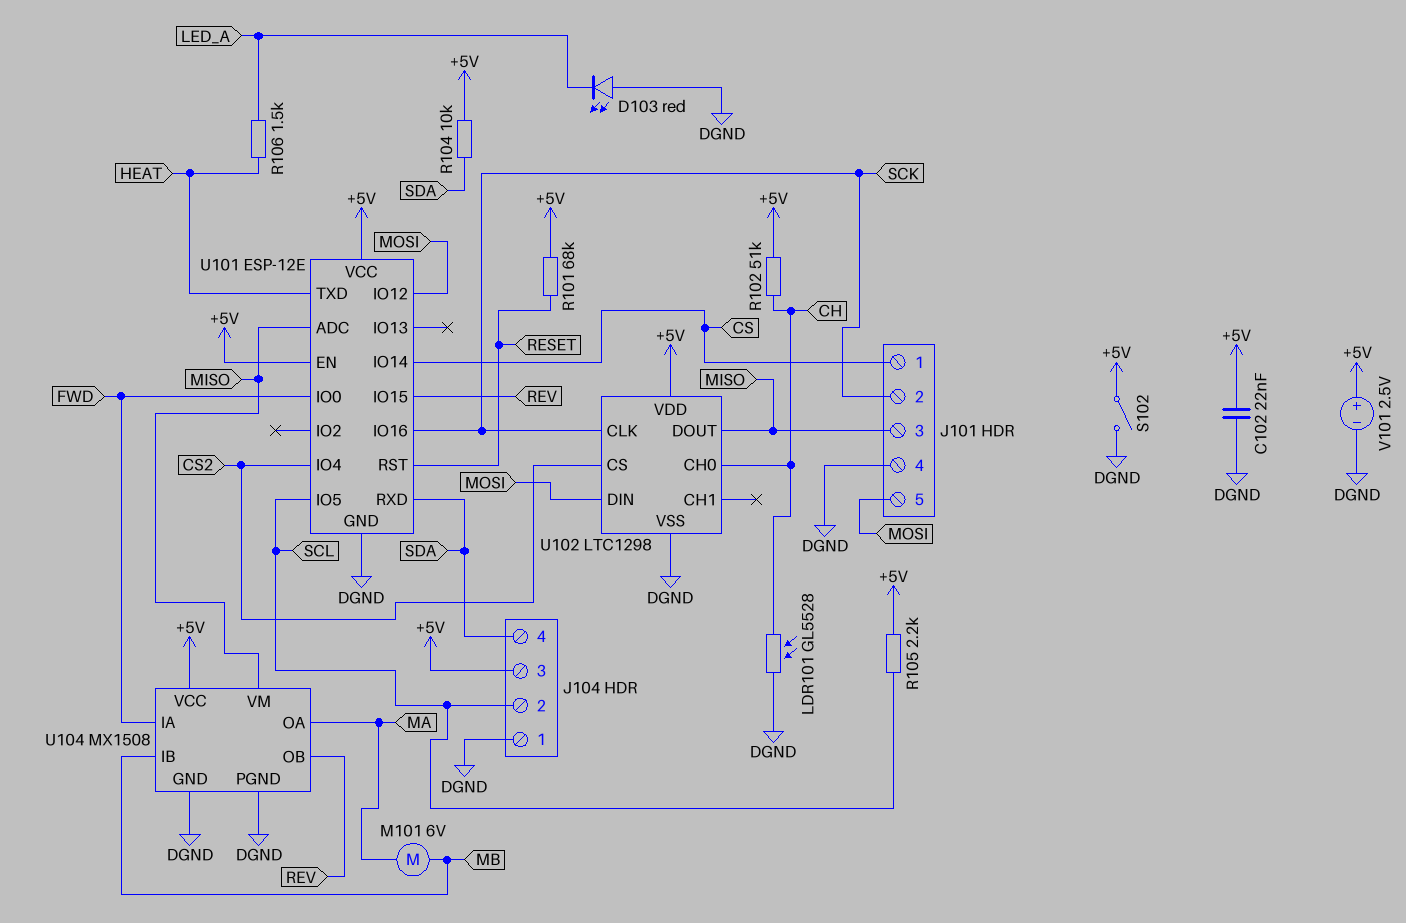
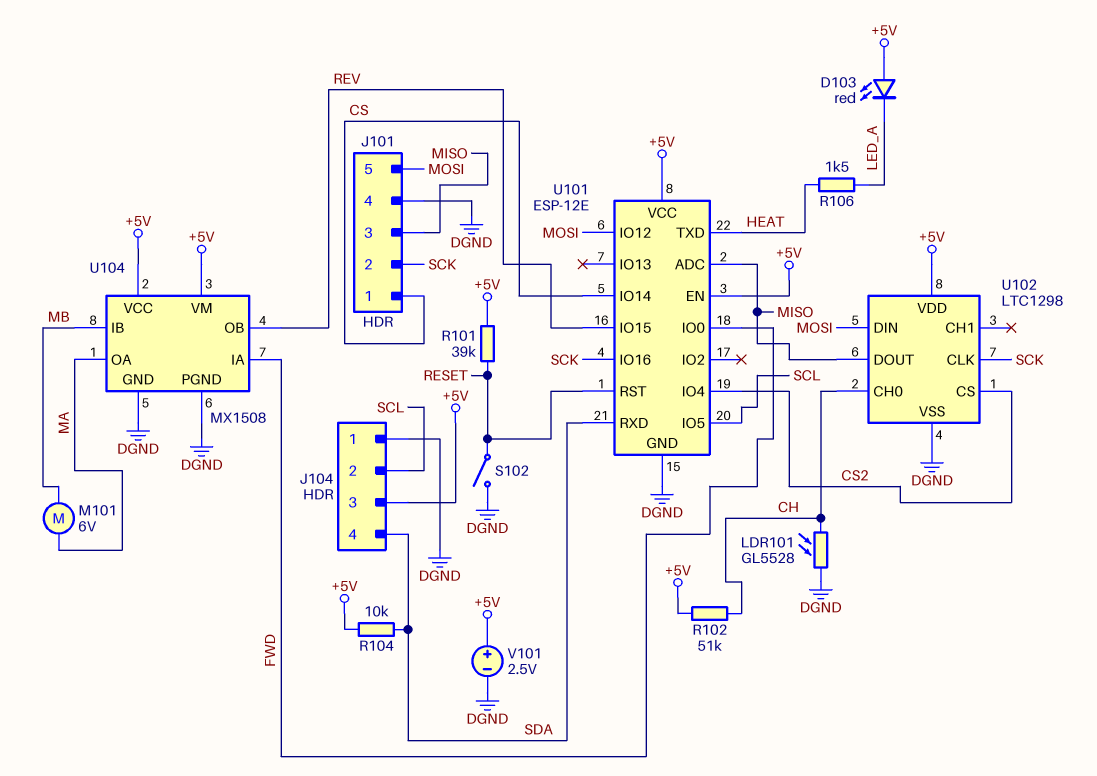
C102: 22nF (+5V, DGND) -> none
D103: LED red (A DGND, K LED_A) -> LED red (A +5V, K LED_A)
R101: 68k (+5V, RESET) -> 39k (+5V, RESET)
R105: 2.2k (+5V, SCL) -> none
S102: switch (+5V, DGND) -> switch (DGND, RESET)
U104 pin VM: MISO -> +5V

